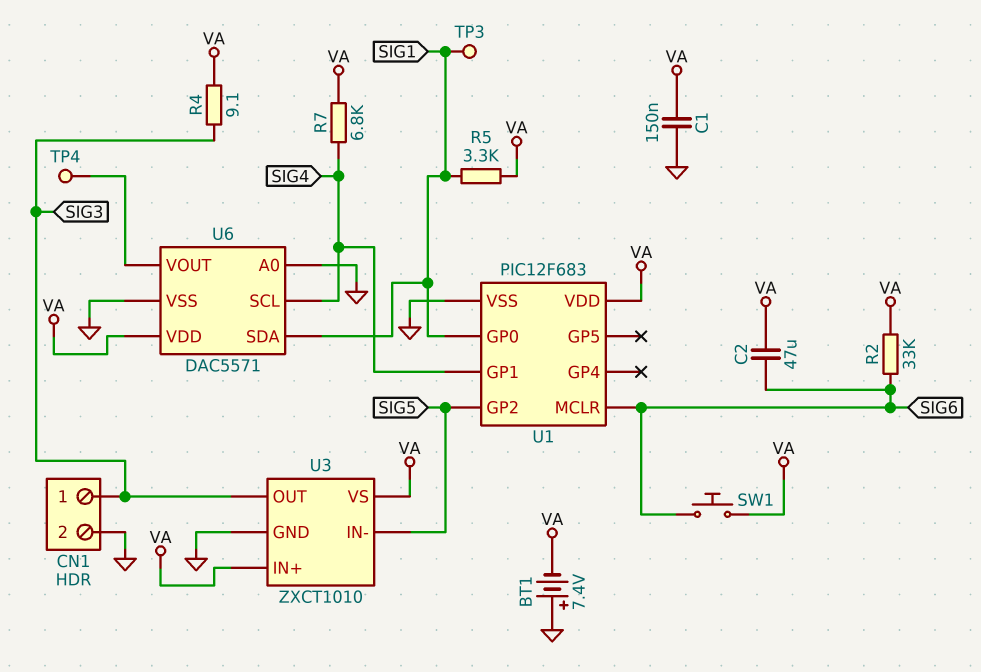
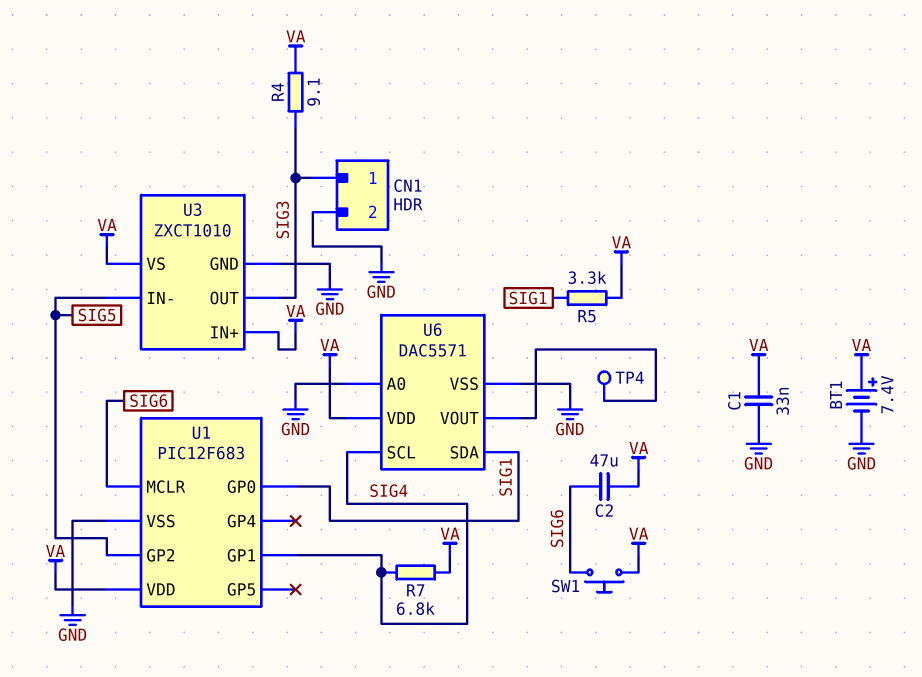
BT1: 7.4V (plus GND, minus VA) -> 7.4V (plus VA, minus GND)
C1: 150nF (GND, VA) -> 33nF (GND, VA)
R2: 33k (SIG6, VA) -> none
TP3: test point (SIG1) -> none

